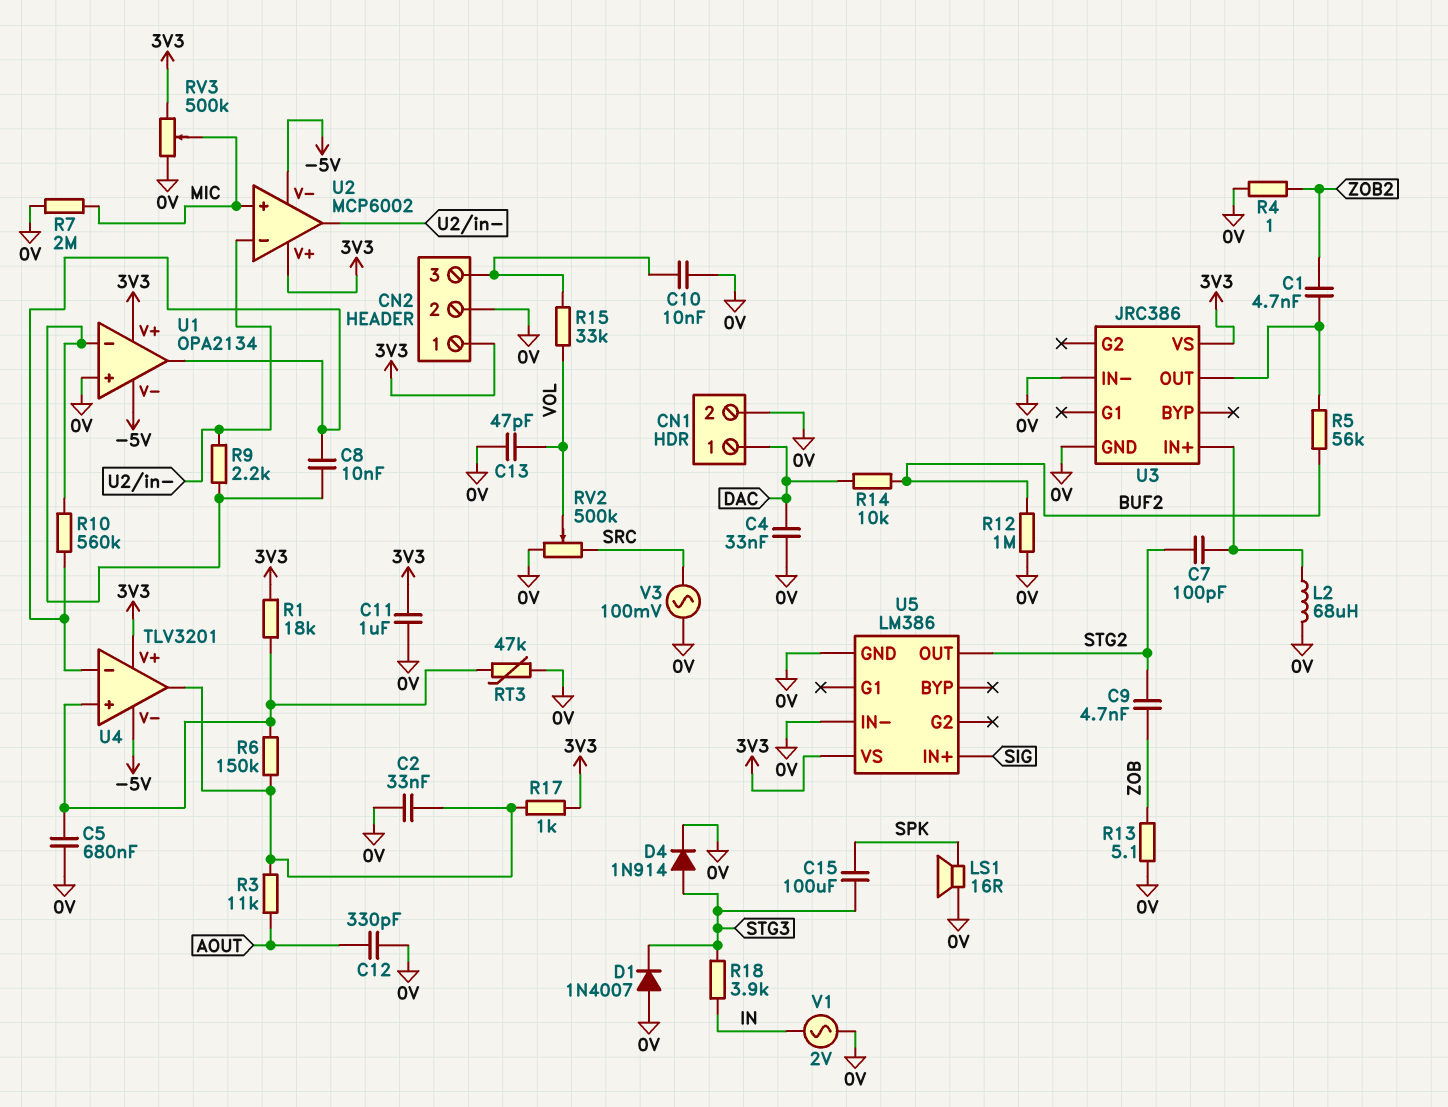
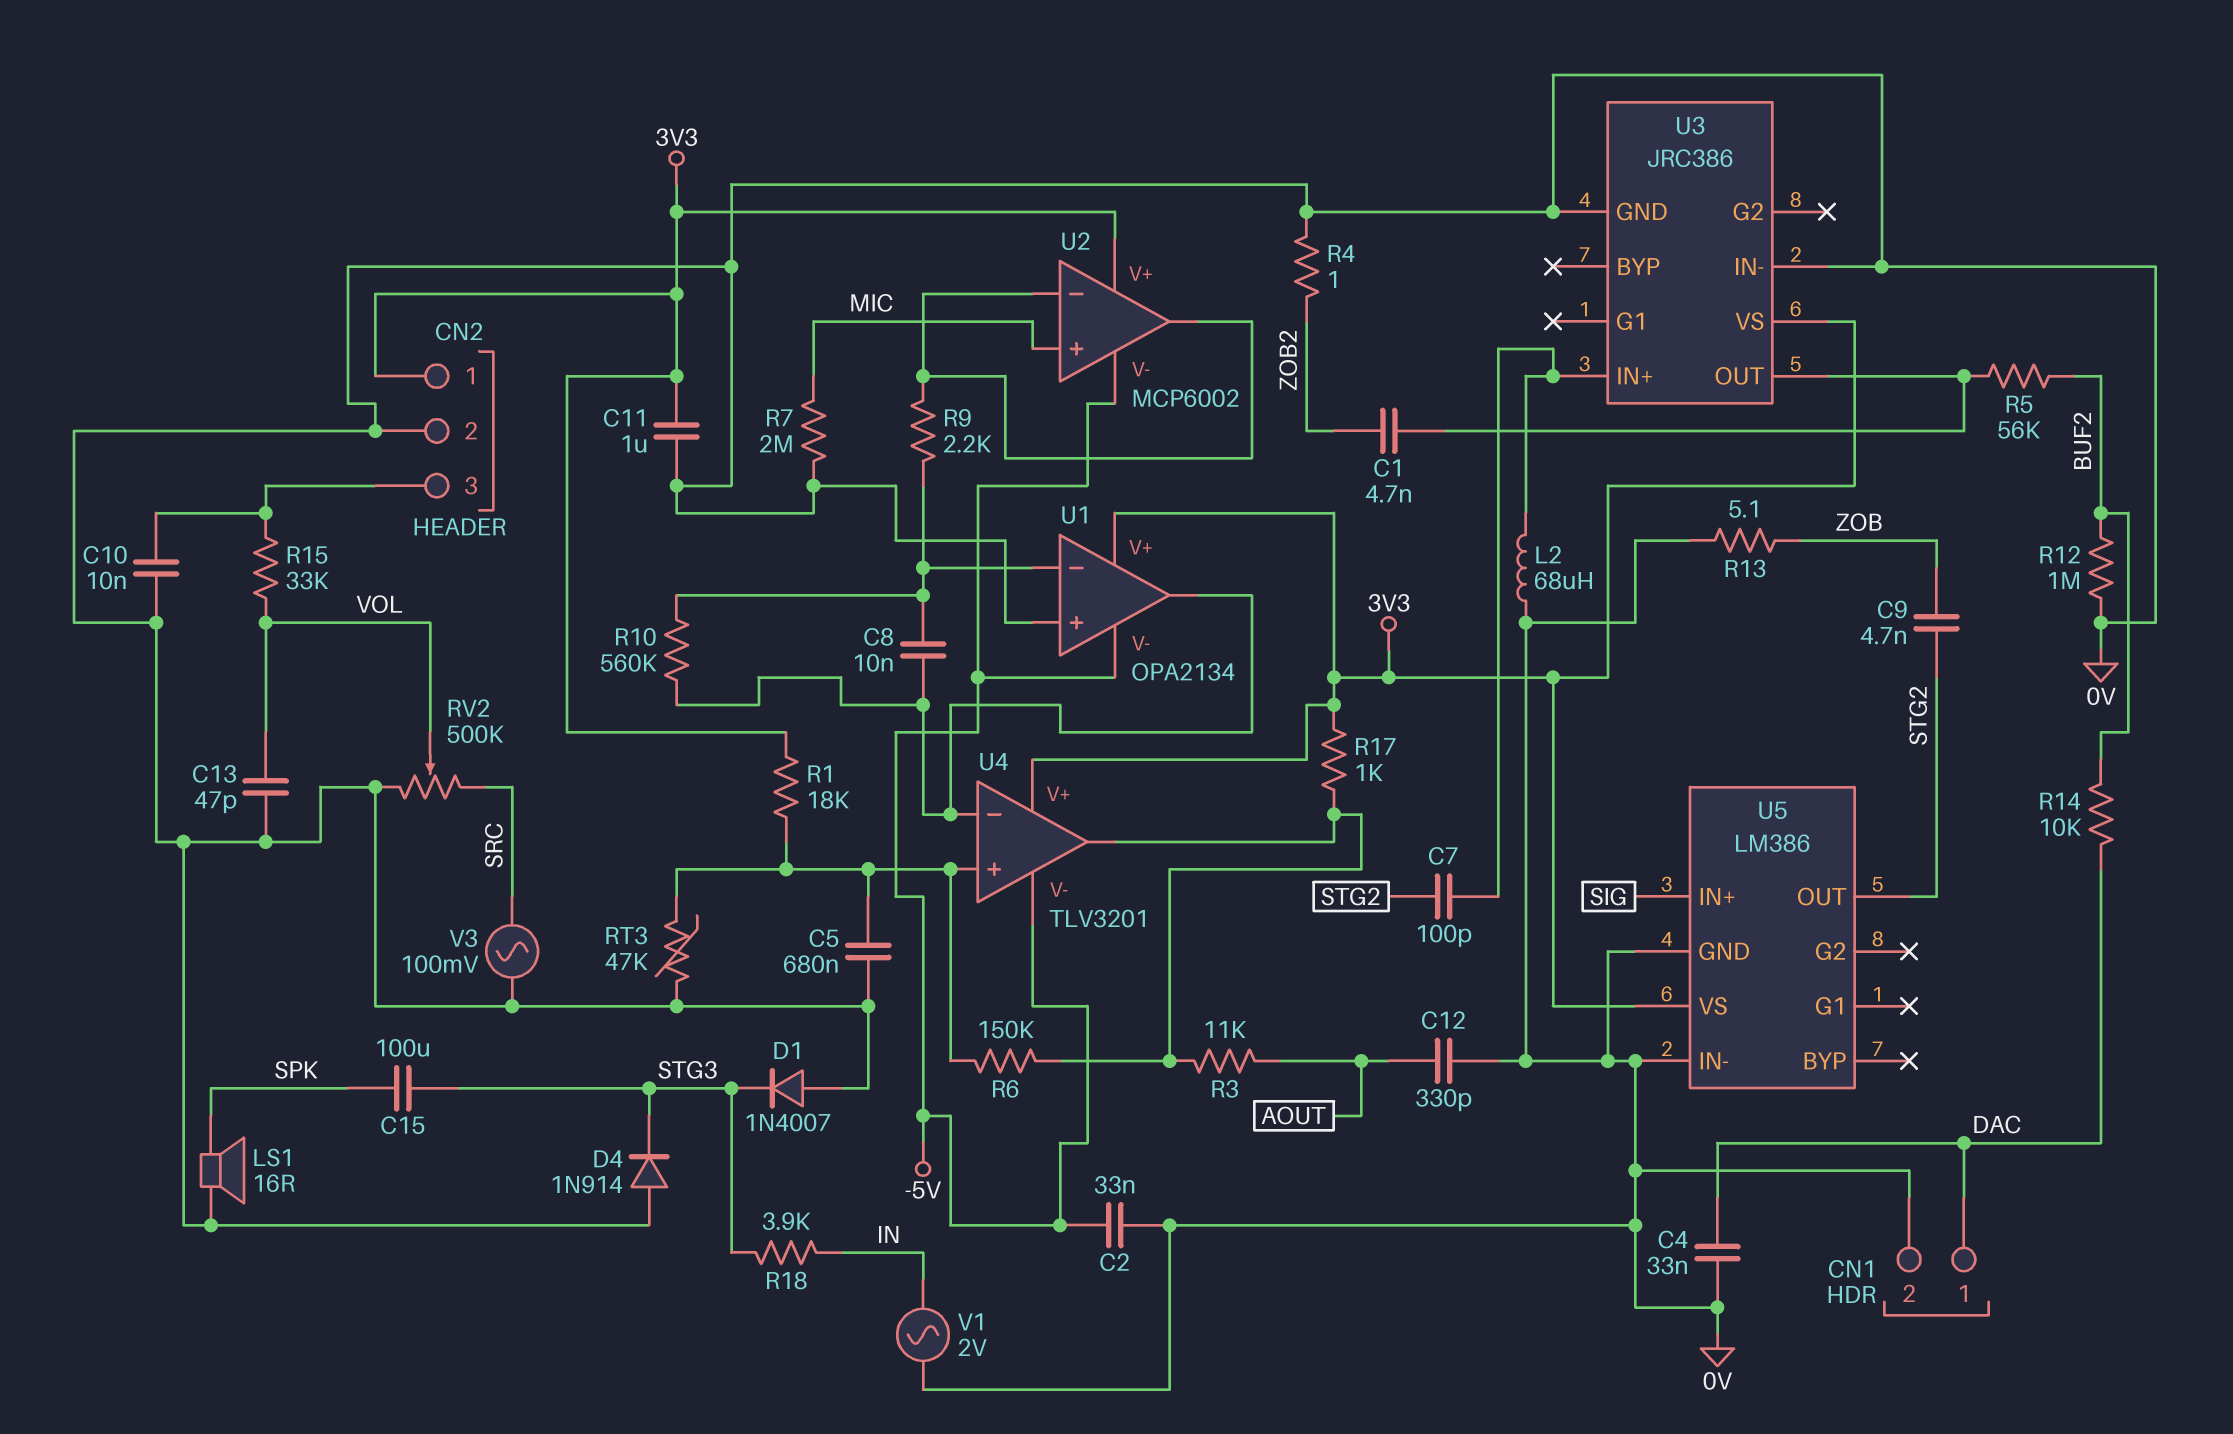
C2: 33nF (0V, U4/out) -> 33nF (-5V, 0V)
D4: diode 1N914 (A STG3, K 0V) -> diode 1N914 (A 0V, K STG3)
RV3: 500k (0V, 3V3, wiper MIC) -> none

